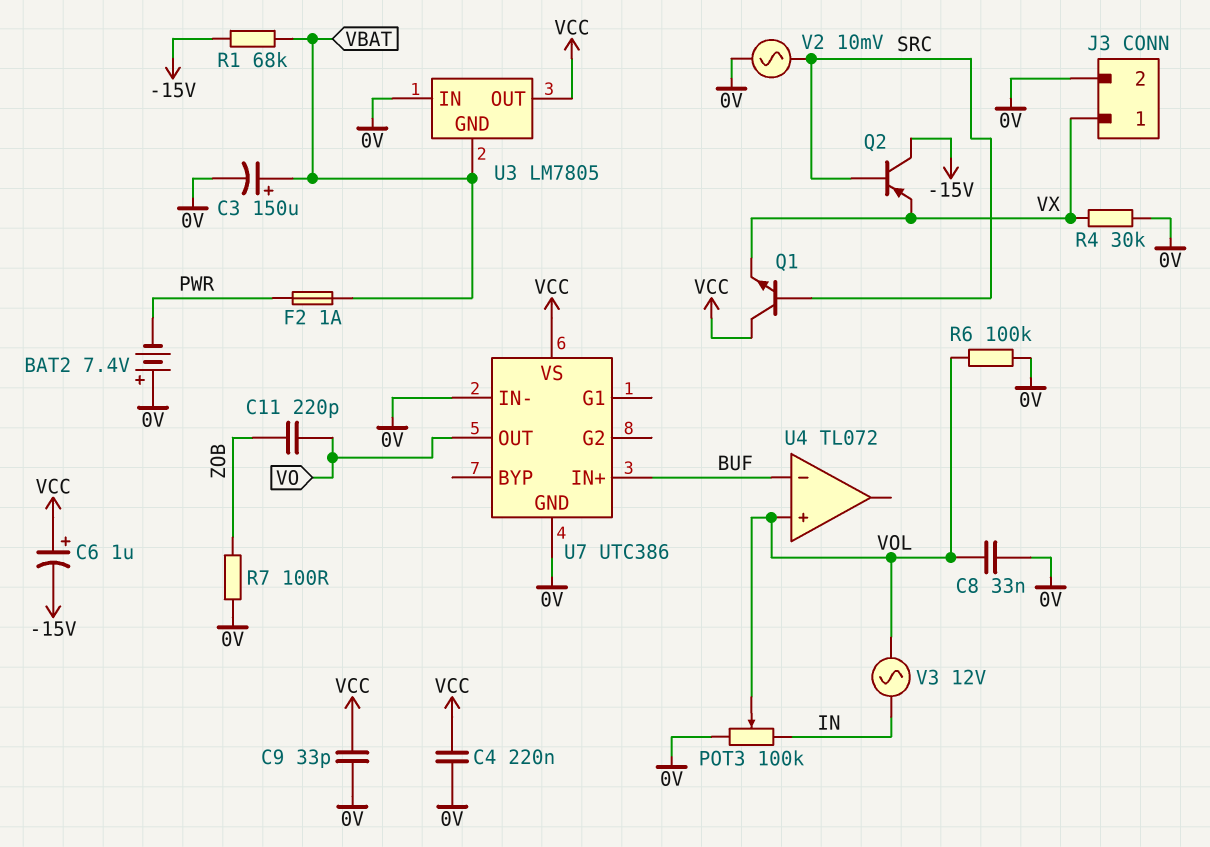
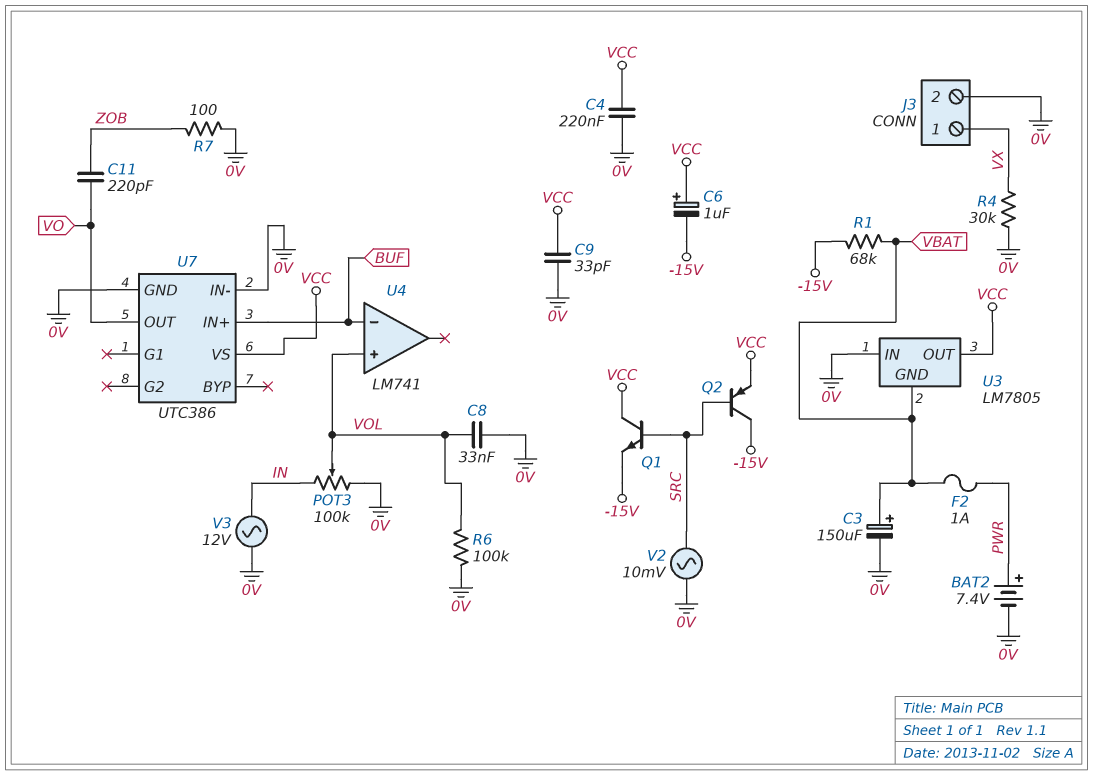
BAT2: 7.4V (plus 0V, minus PWR) -> 7.4V (plus PWR, minus 0V)
Q1: NPN (B SRC, C VCC, E VX) -> NPN (B SRC, C VCC, E -15V)
Q2: PNP (B SRC, C -15V, E VX) -> PNP (B SRC, C -15V, E VCC)
U4: TL072 -> LM741
V3: AC 12V (IN, VOL) -> AC 12V (0V, IN)

